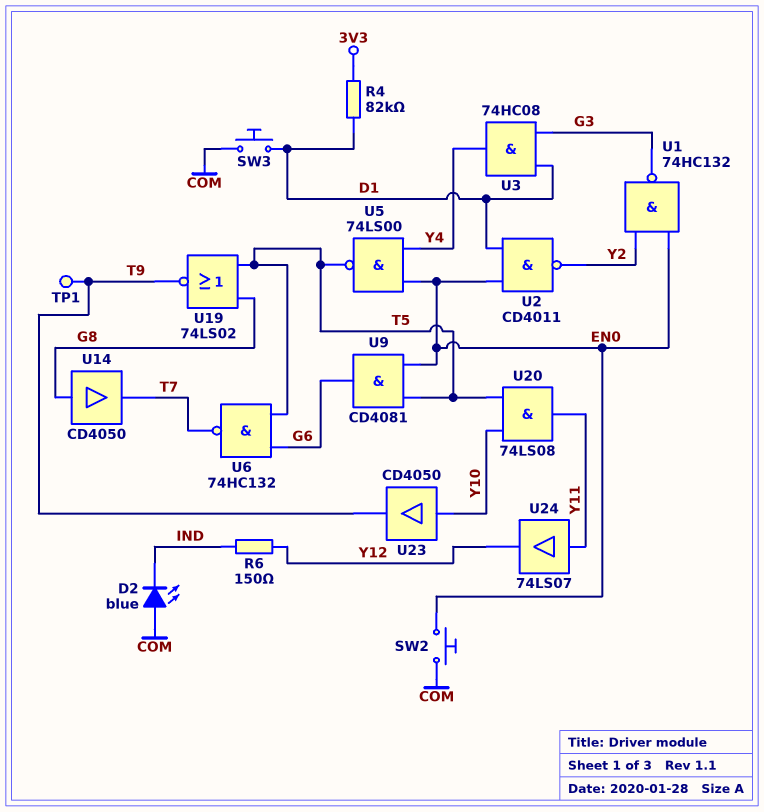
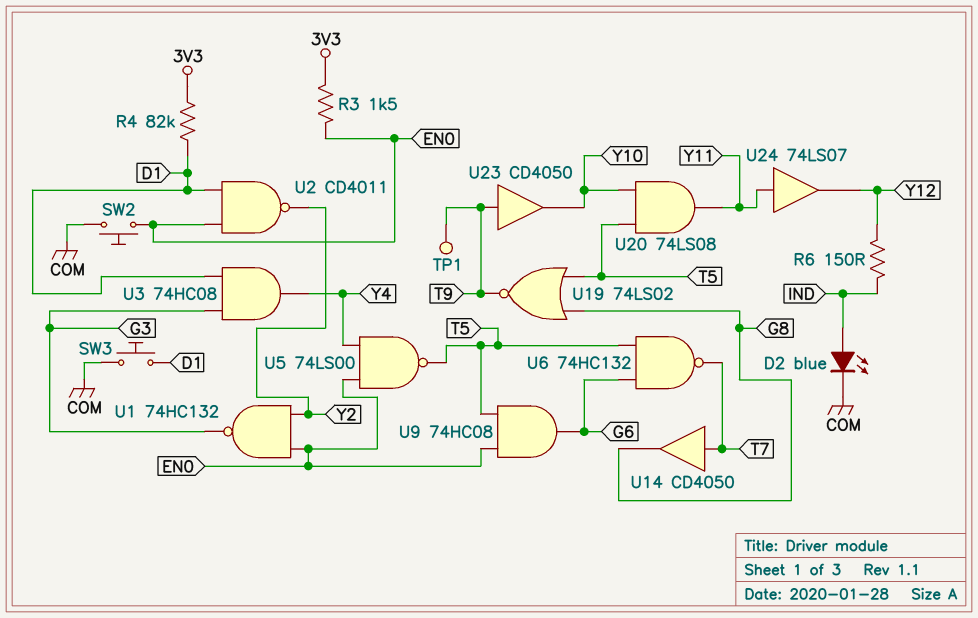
D2: LED blue (A COM, K IND) -> LED blue (A IND, K COM)
R3: none -> 1.5k (3V3, EN0)
U9: AND CD4081 (in EN0, in T5, out G6) -> AND 74HC08 (in EN0, in T5, out G6)
U14: buffer CD4050 (in G8, out T7) -> buffer CD4050 (in T7, out G8)
U23: buffer CD4050 (in Y10, out T9) -> buffer CD4050 (in T9, out Y10)

